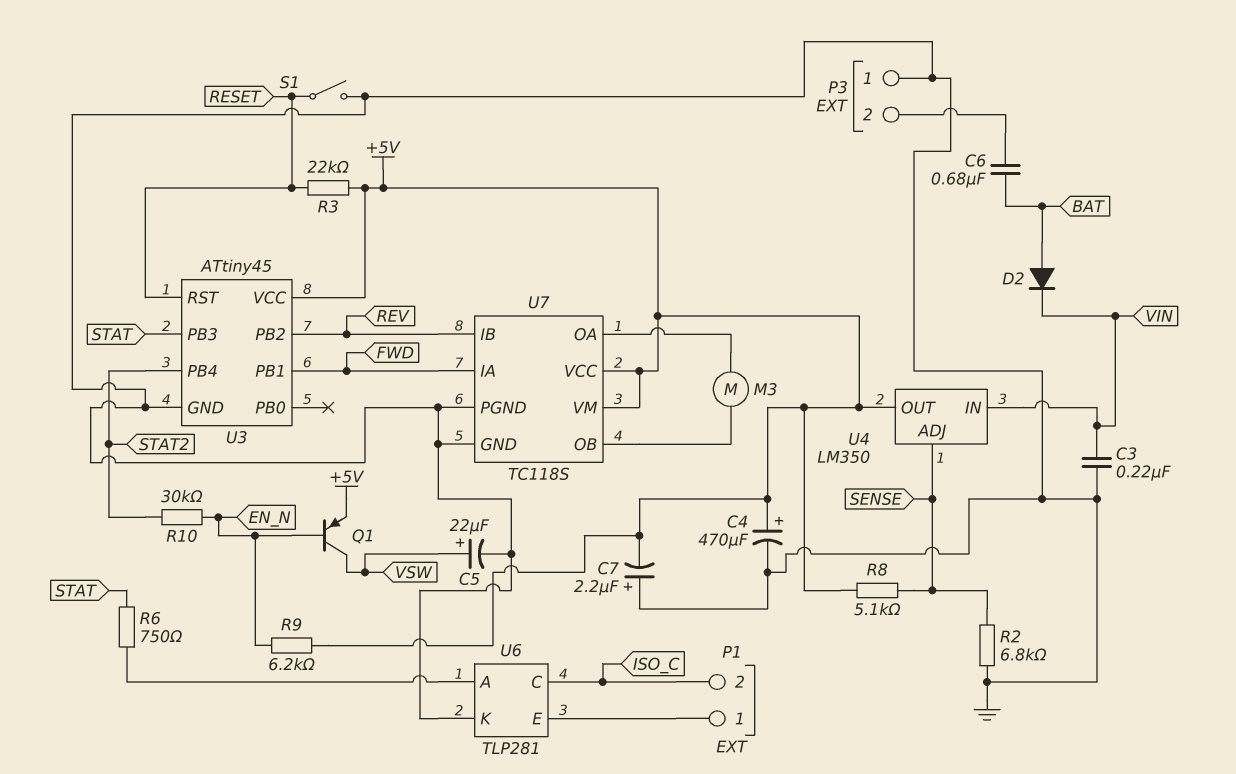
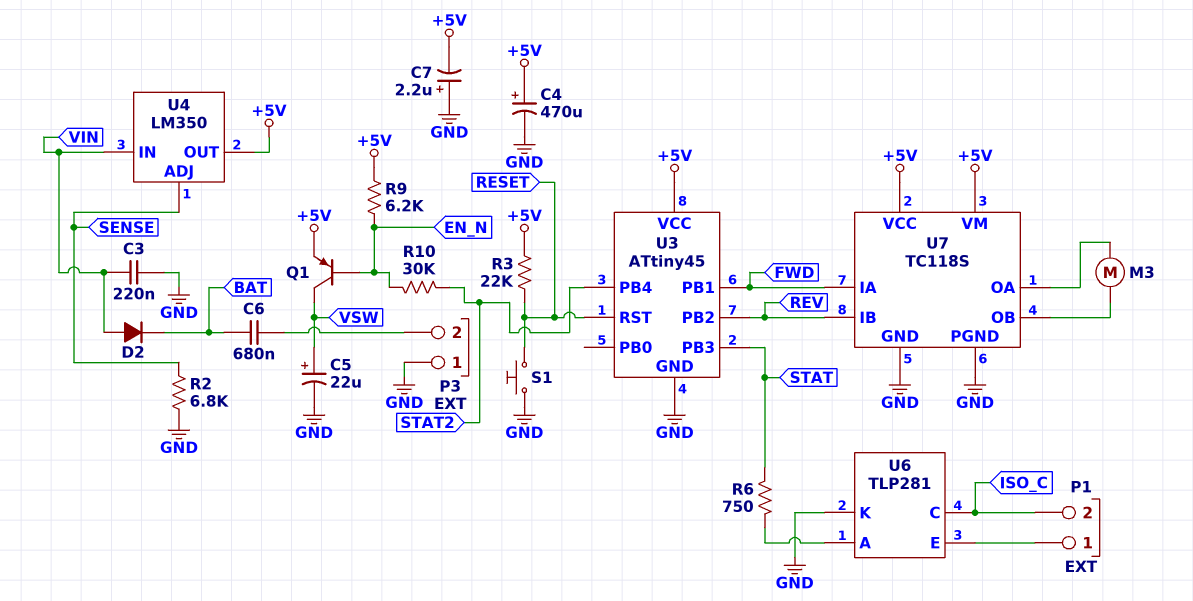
D2: diode (A BAT, K VIN) -> diode (A VIN, K BAT)
R8: 5.1k (+5V, SENSE) -> none
S1: switch (GND, RESET) -> button (GND, RESET)

